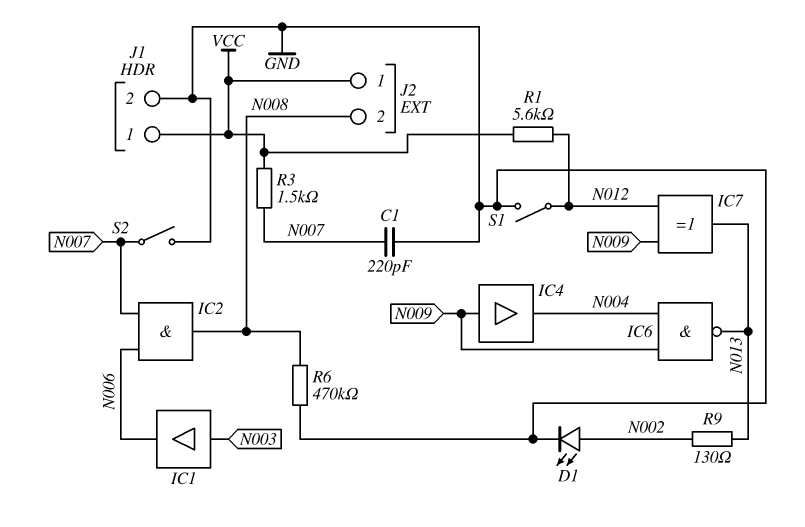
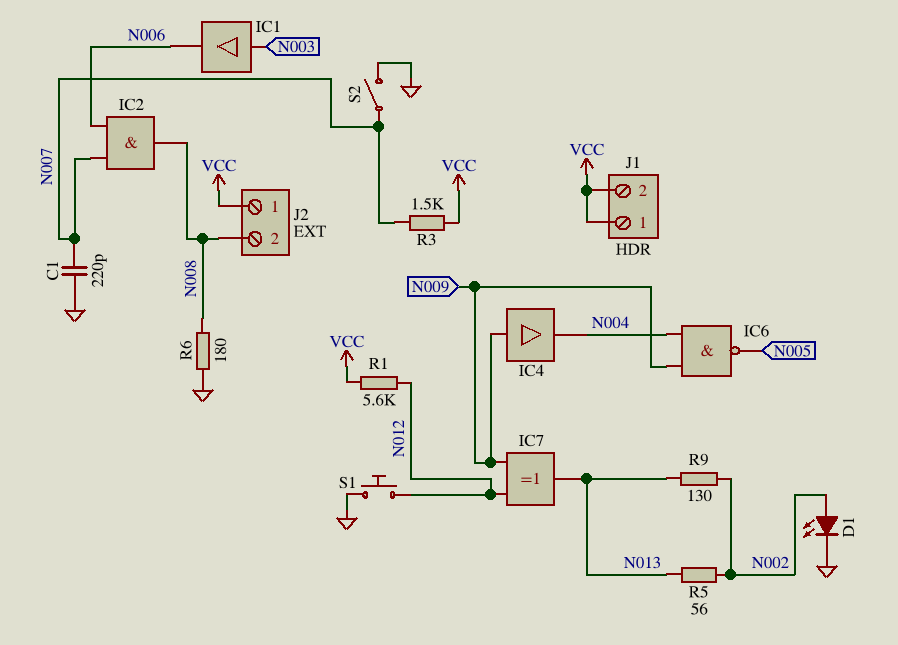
IC6: NAND (in N004, in N009, out N013) -> NAND (in N004, in N009, out N005)
J1 pin 2: GND -> VCC
R5: none -> 56 (N002, N013)
R6: 470k (GND, N008) -> 180 (GND, N008)
S1: switch (GND, N012) -> button (GND, N012)

